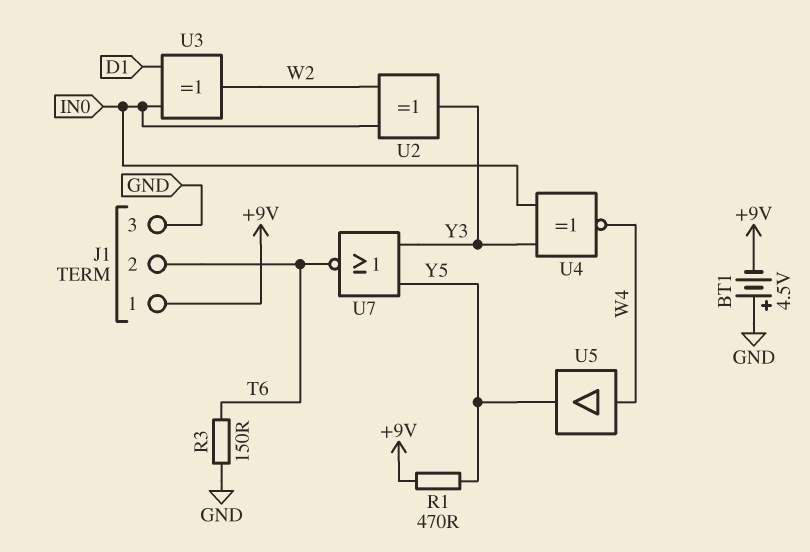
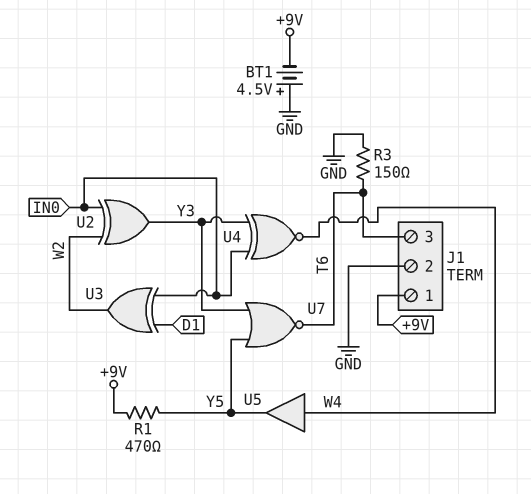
J1 pin 2: T6 -> GND
J1 pin 3: GND -> T6

